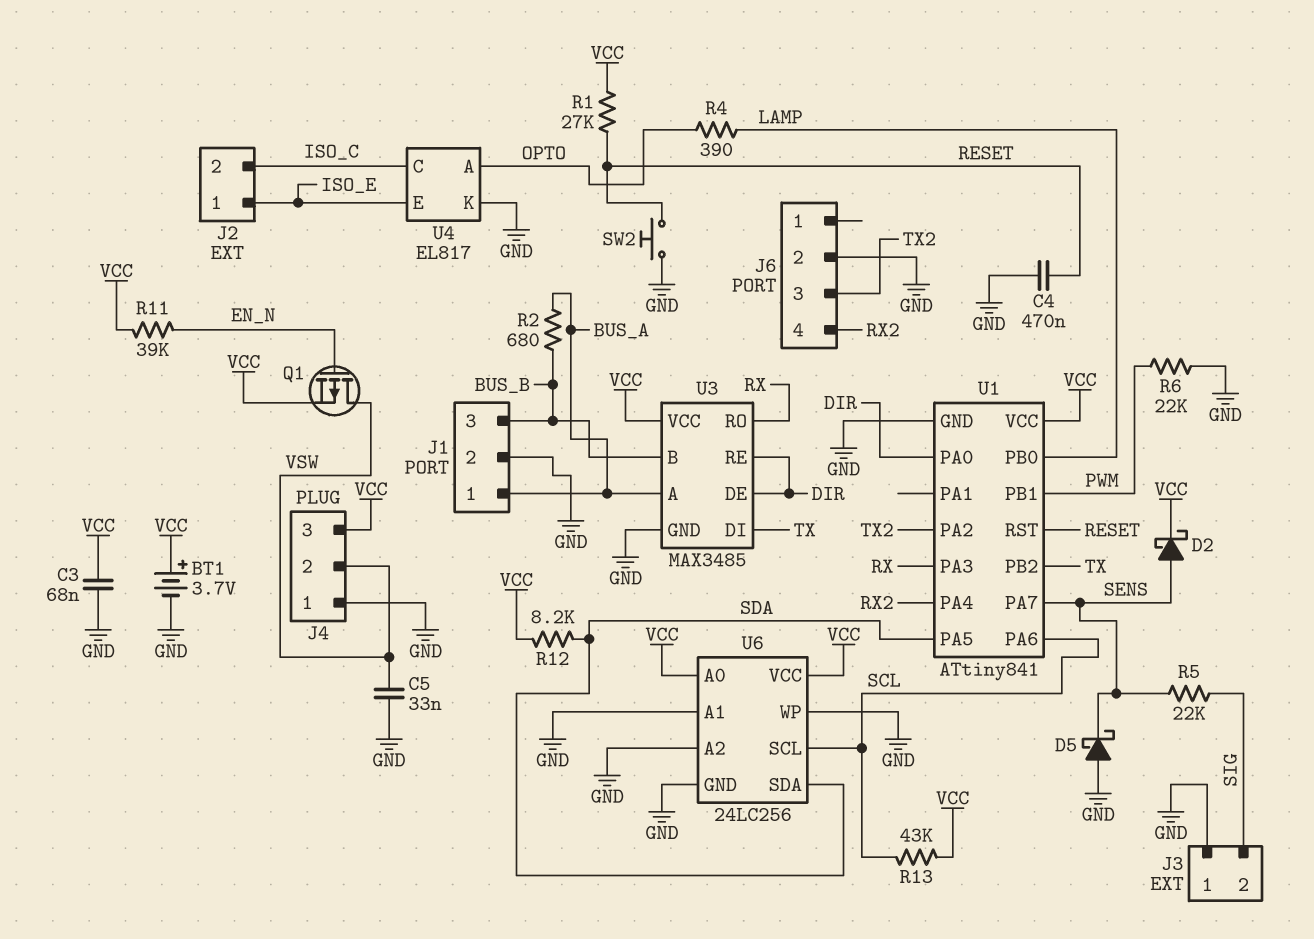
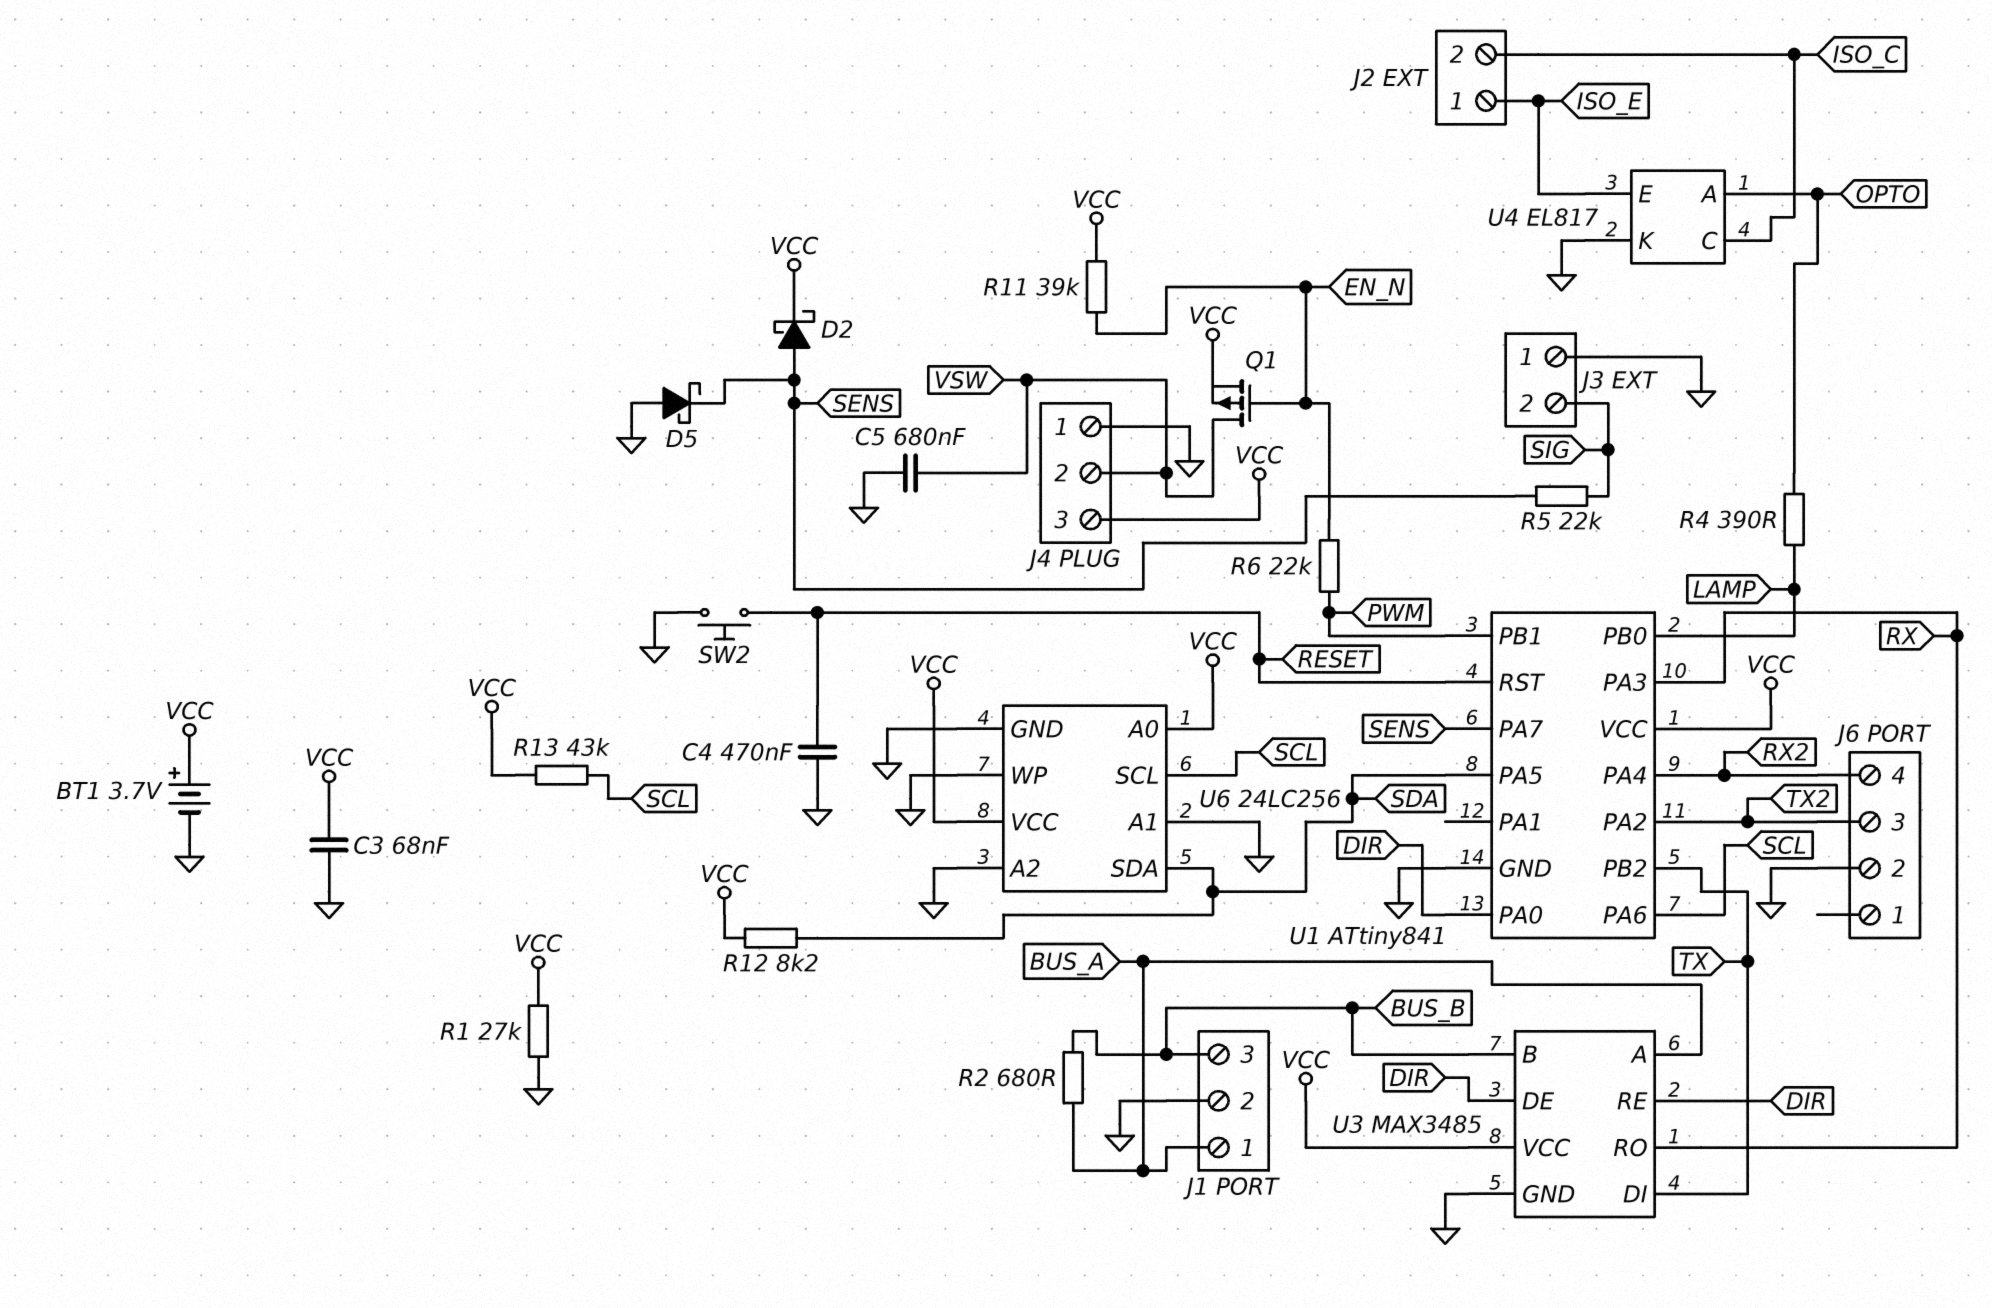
C5: 33nF (GND, VSW) -> 680nF (GND, VSW)
R1: 27k (RESET, VCC) -> 27k (GND, VCC)
R6: 22k (GND, PWM) -> 22k (EN_N, PWM)

